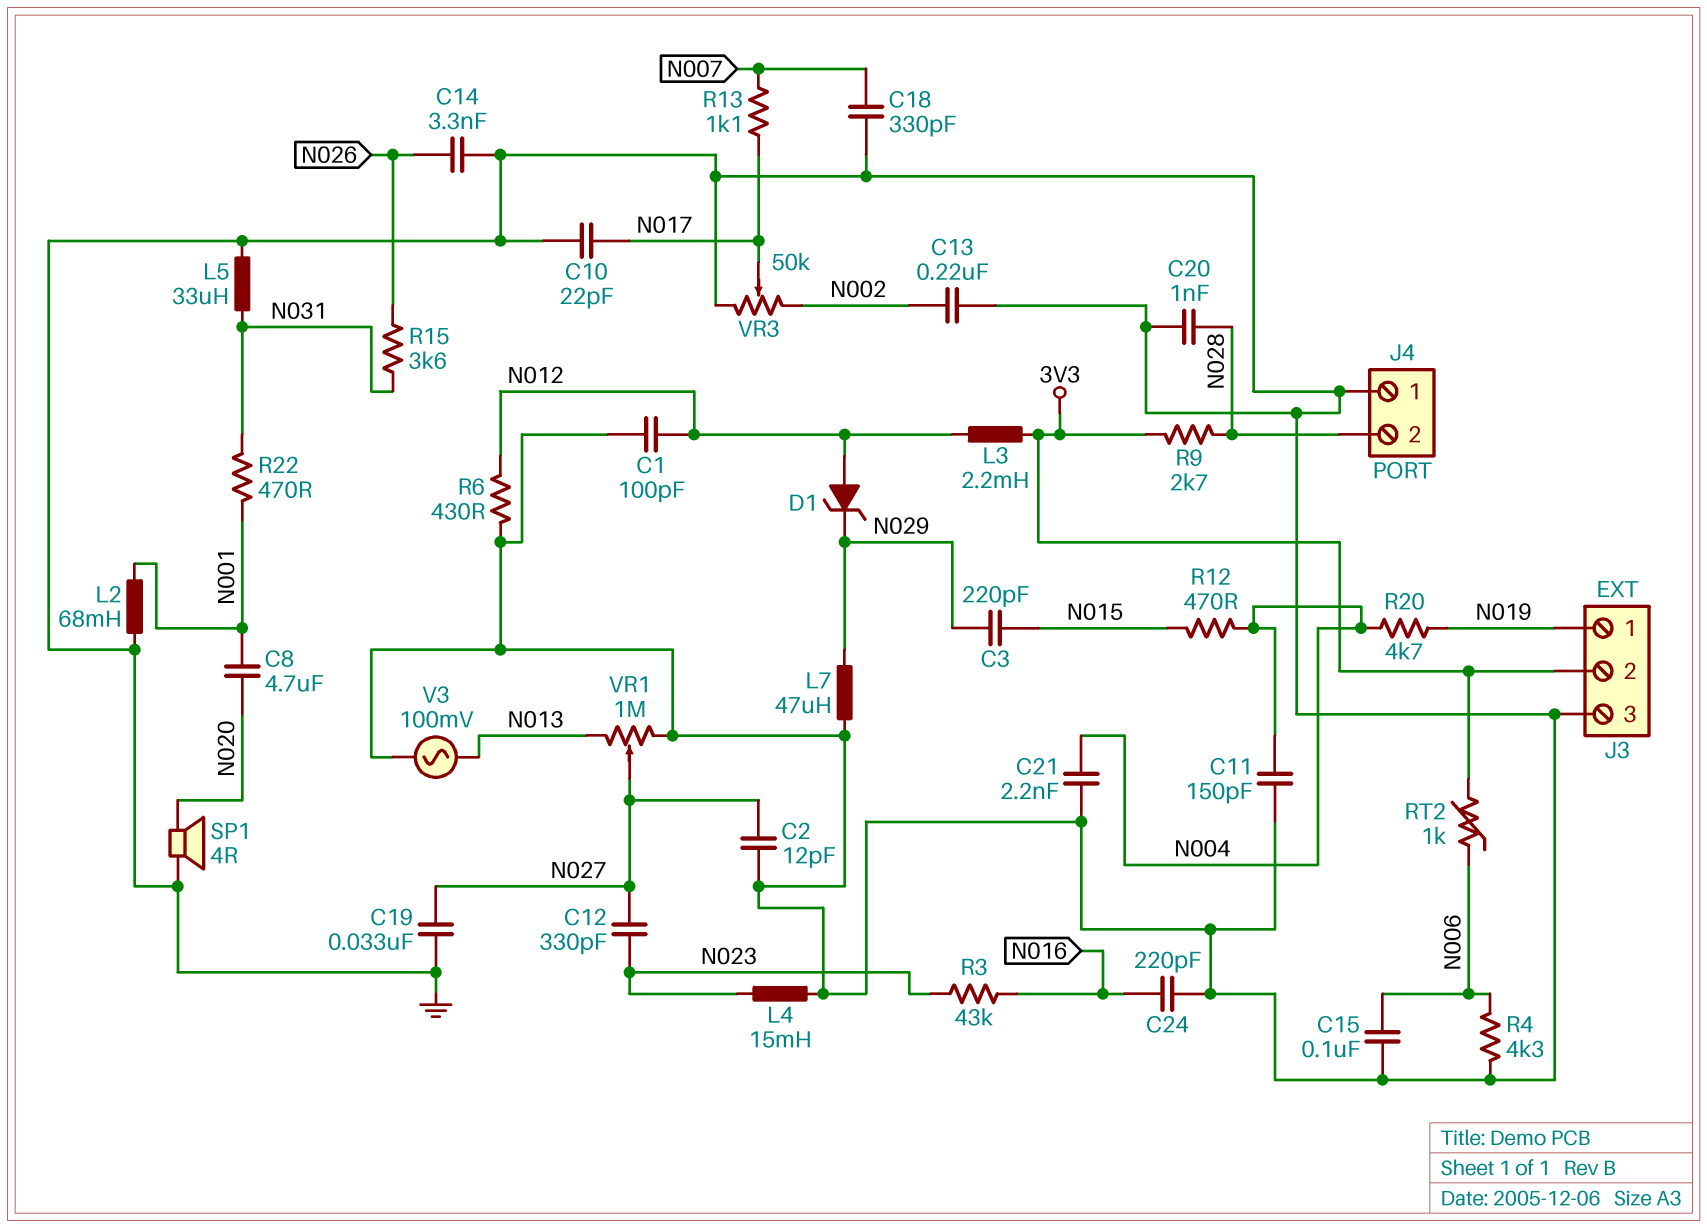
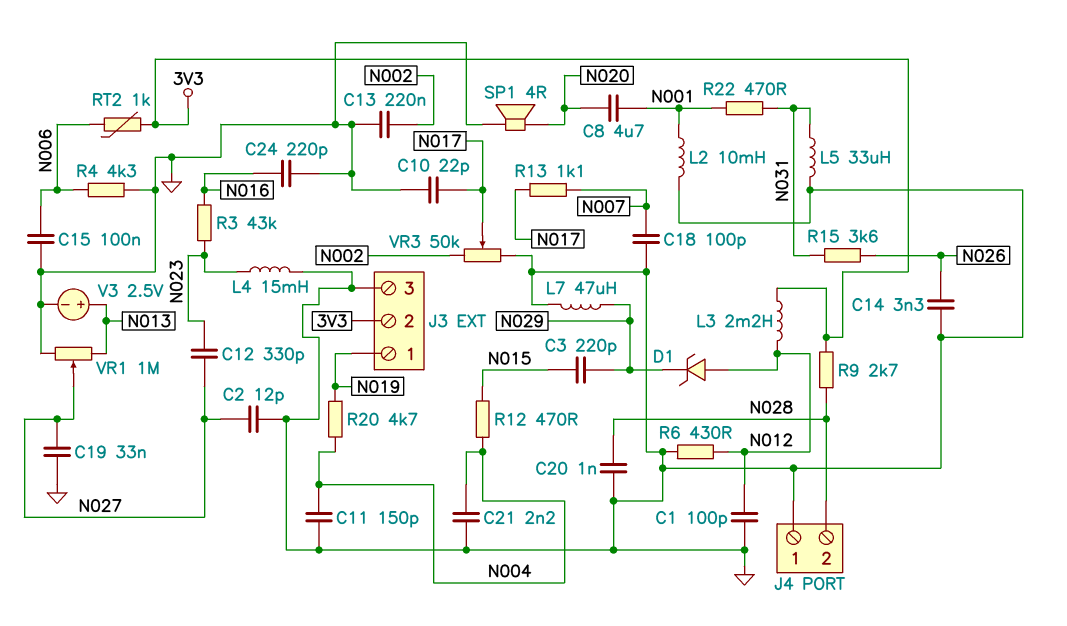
C18: 330pF (GND, N007) -> 100pF (GND, N007)
L2: 68mH (GND, N001) -> 10mH (GND, N001)
V3: AC 100mV (GND, N013) -> 2.5V (plus N013, minus GND)

